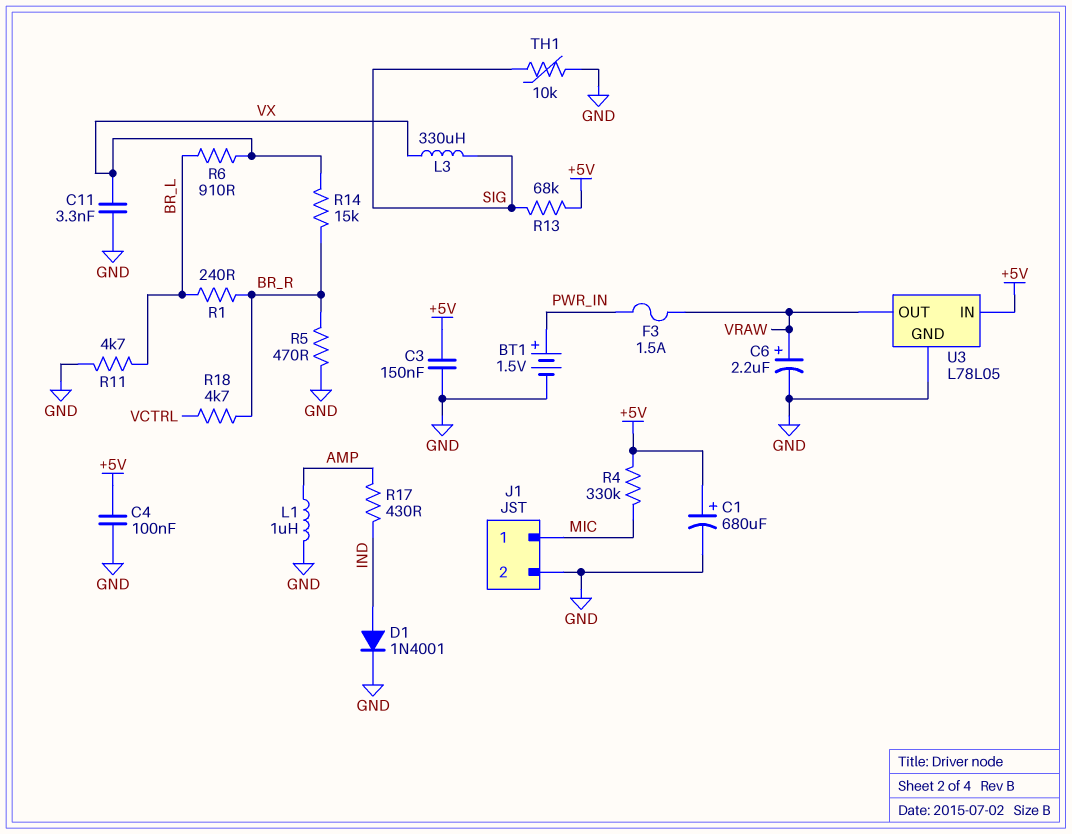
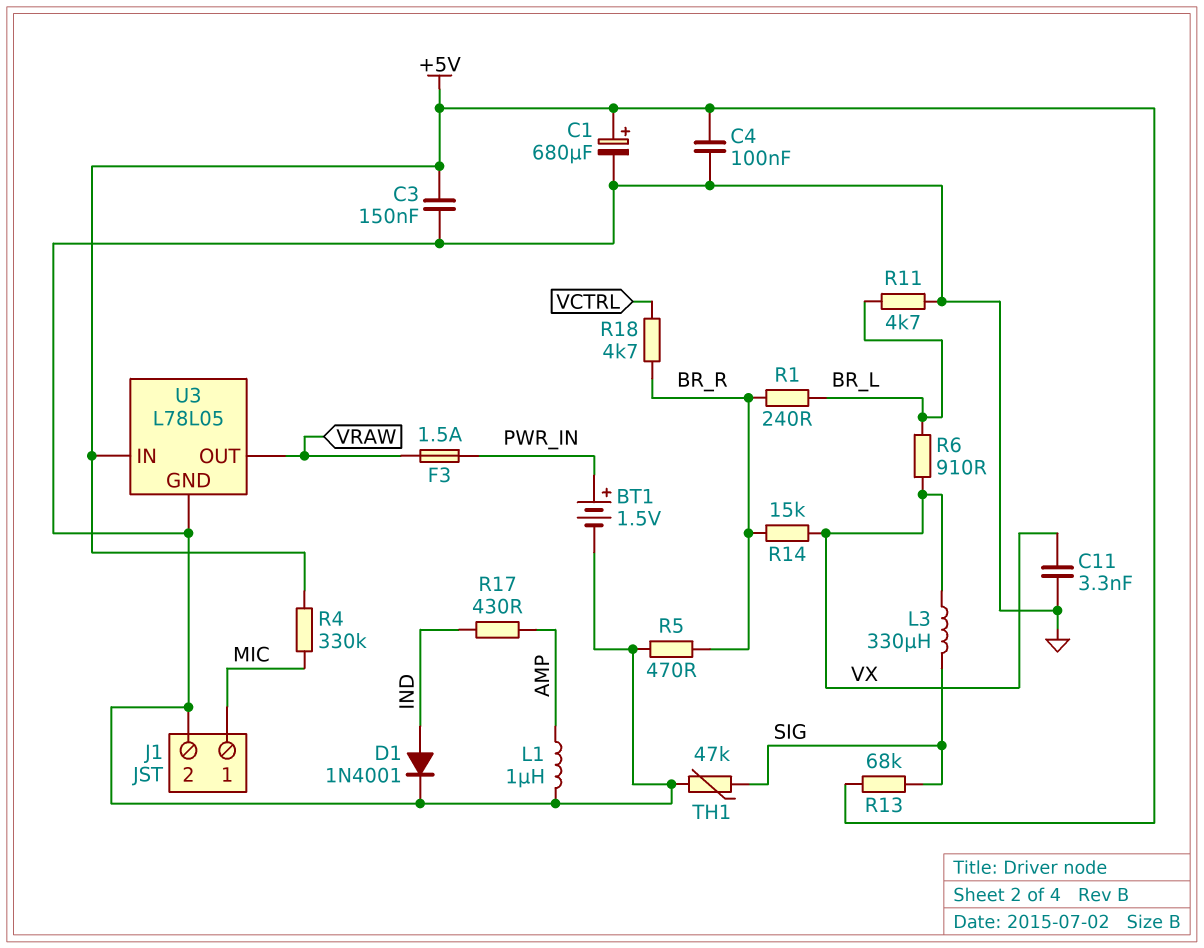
C6: 2.2uF (plus VRAW, minus GND) -> none
TH1: 10k (GND, SIG) -> 47k (GND, SIG)

